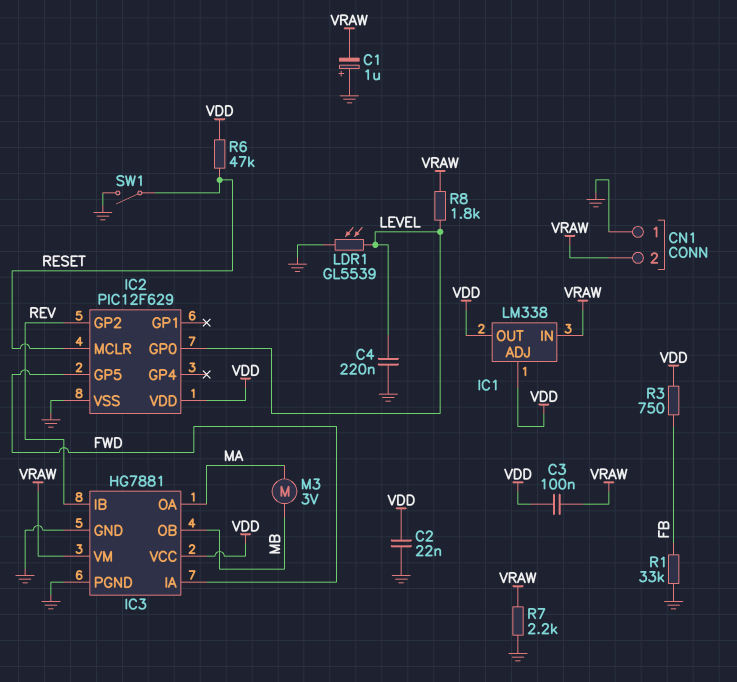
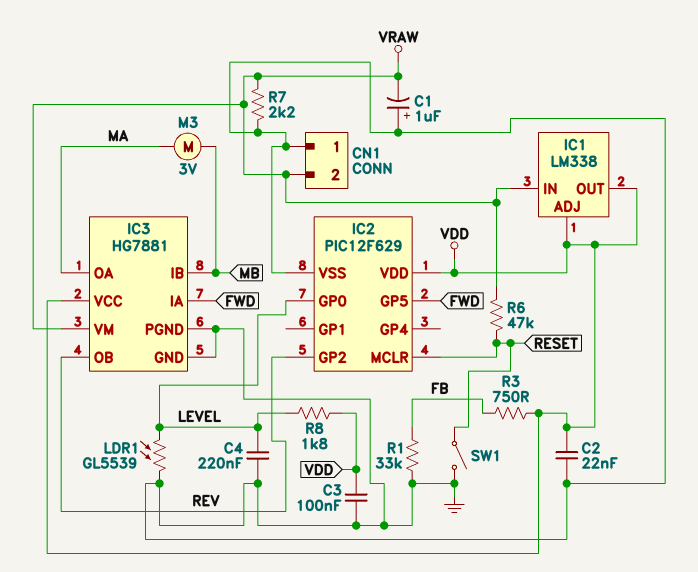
C3: 100nF (VDD, VRAW) -> 100nF (GND, VDD)
IC3 pin IB: REV -> MB
IC3 pin OB: MB -> REV
R6: 47k (RESET, VDD) -> 47k (RESET, VRAW)
R8: 1.8k (LEVEL, VRAW) -> 1.8k (LEVEL, VDD)

